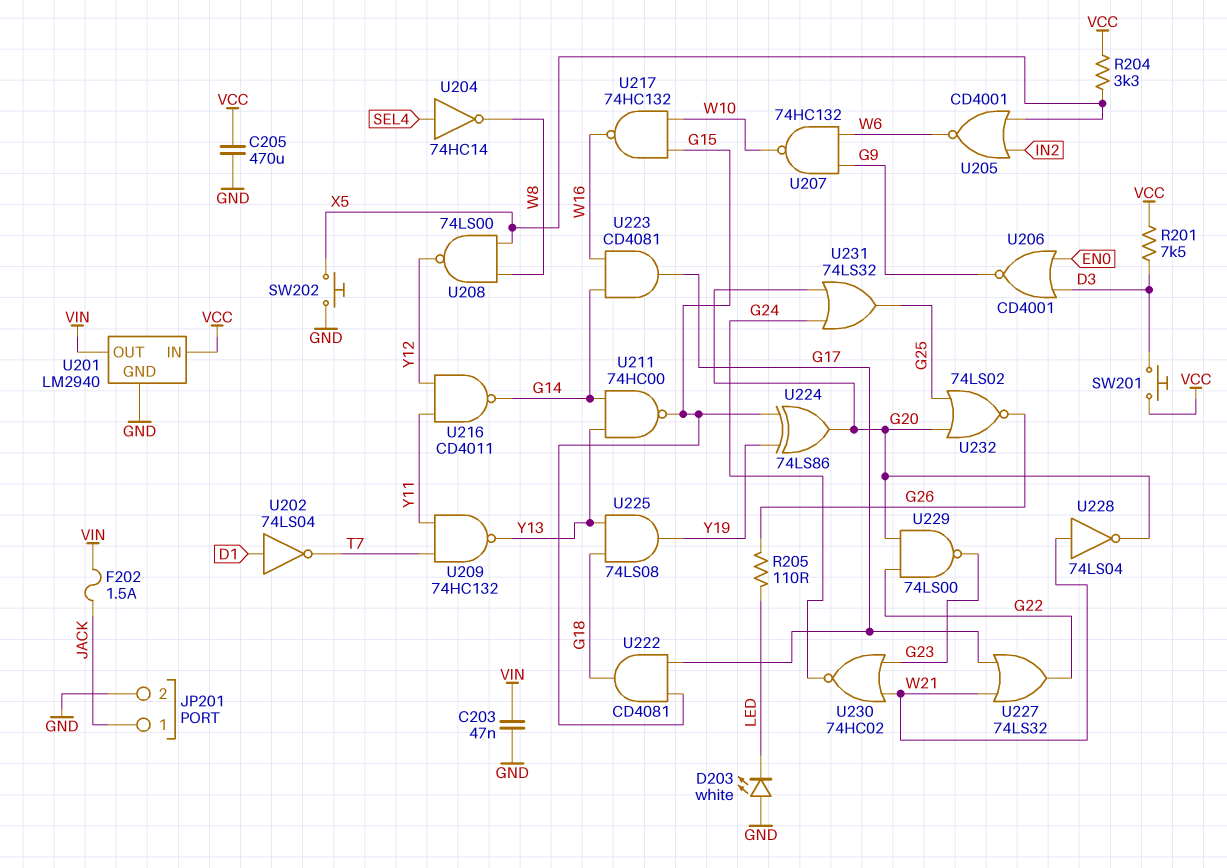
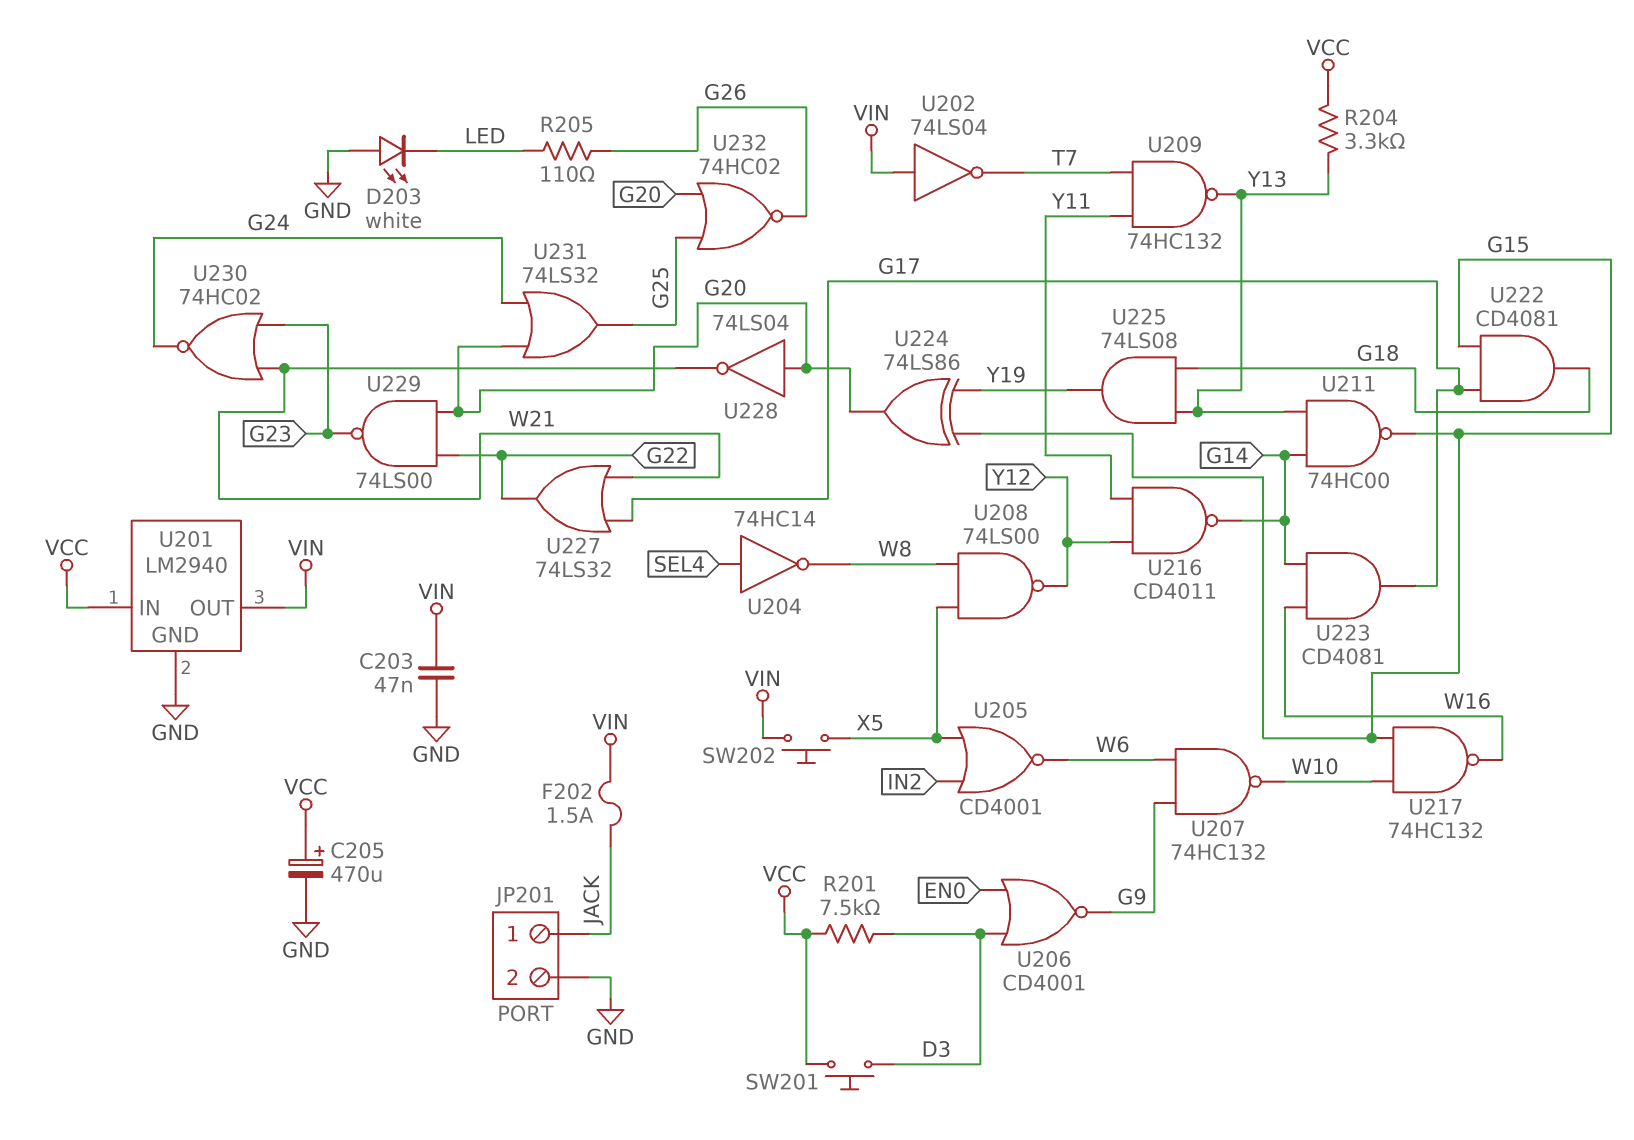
C205: 470uF (GND, VCC) -> 470uF (plus VCC, minus GND)
R204: 3.3k (VCC, X5) -> 3.3k (VCC, Y13)
SW202: button (GND, X5) -> button (VIN, X5)
U202: NOT 74LS04 (in D1, out T7) -> NOT 74LS04 (in VIN, out T7)
U228: NOT 74LS04 (in W21, out G20) -> NOT 74LS04 (in G20, out W21)
U232: NOR 74LS02 (in G20, in G25, out G26) -> NOR 74HC02 (in G20, in G25, out G26)

